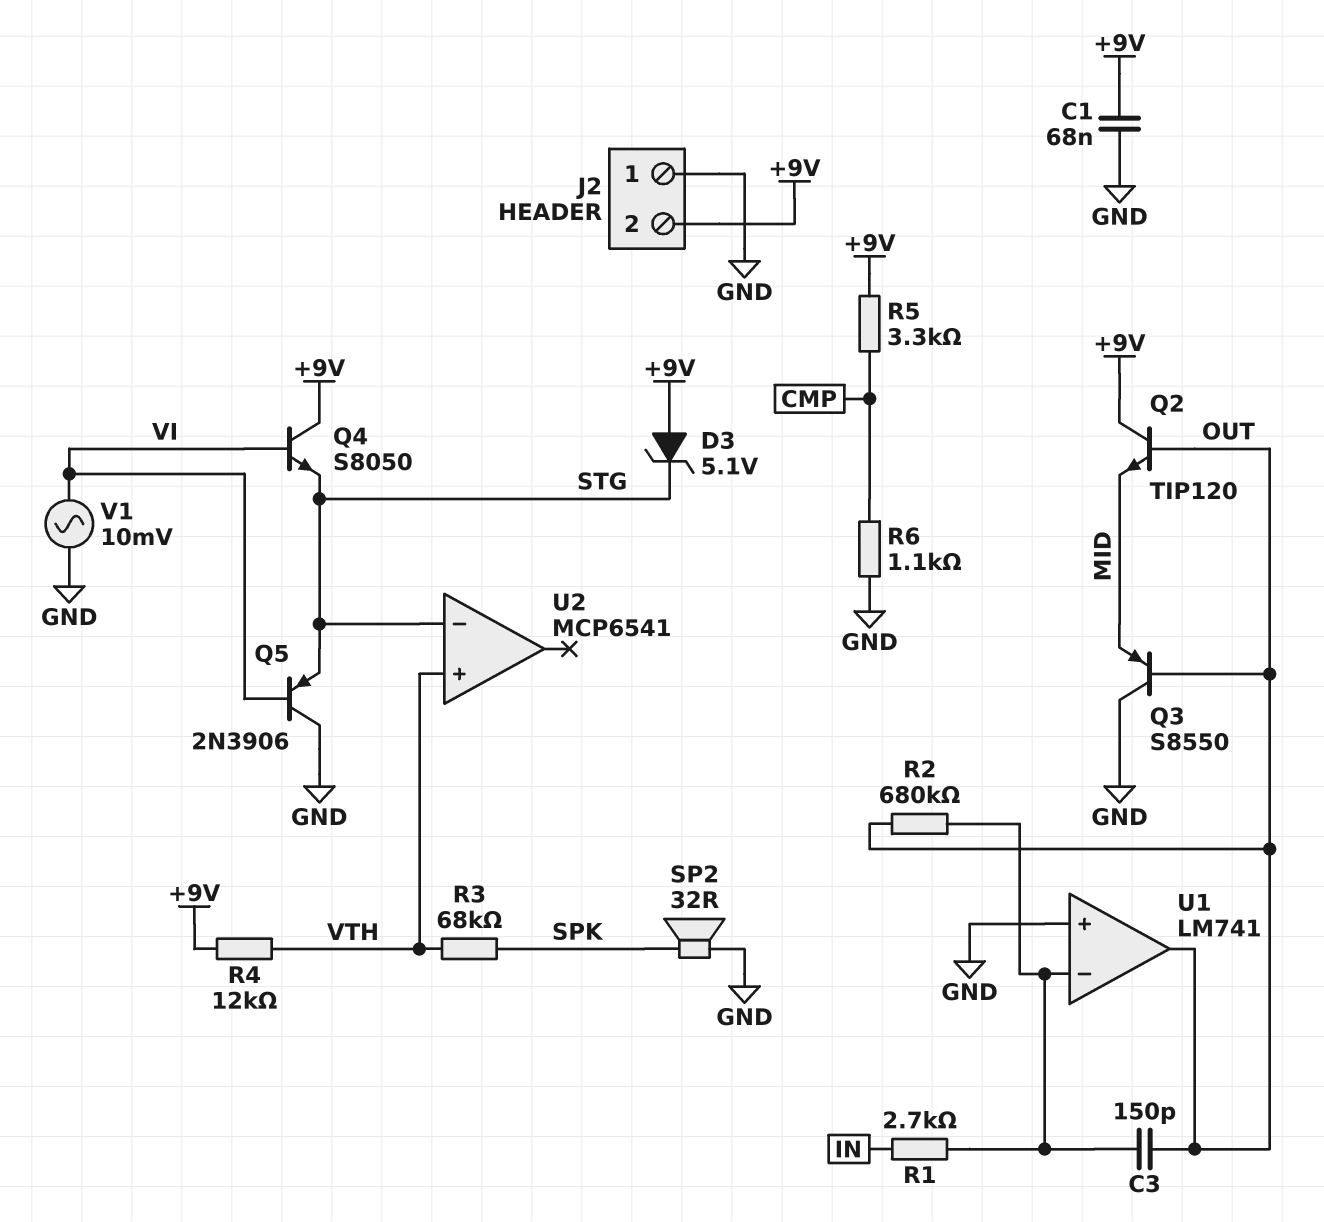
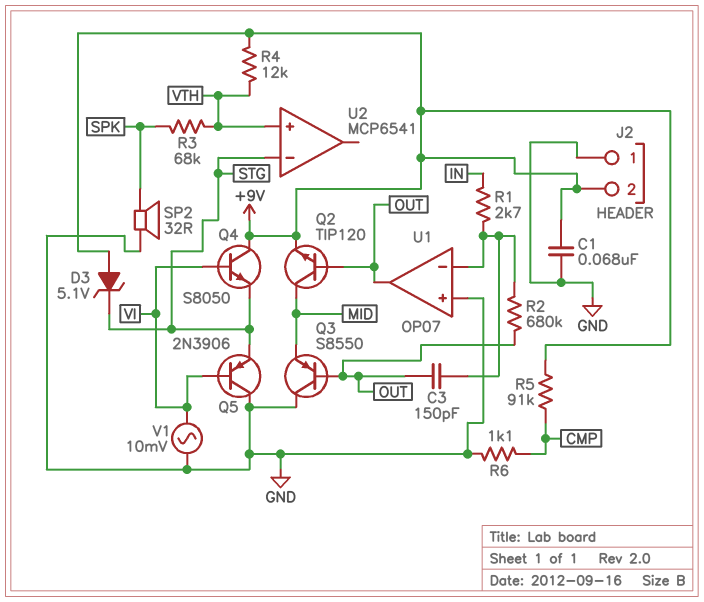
Q2: NPN TIP120 (B OUT, C +9V, E MID) -> NPN TIP120 (B OUT, C MID, E +9V)
R5: 3.3k (+9V, CMP) -> 91k (+9V, CMP)
U1: LM741 -> OP07

